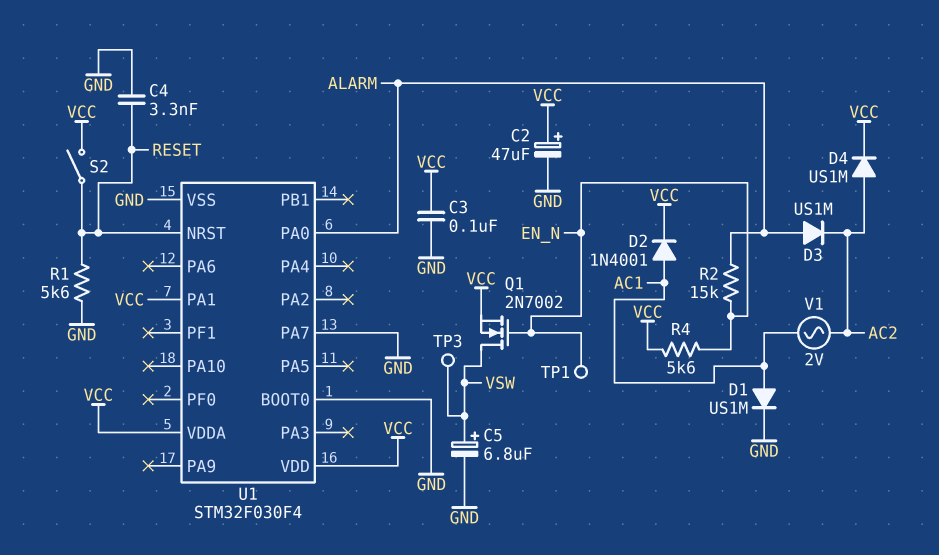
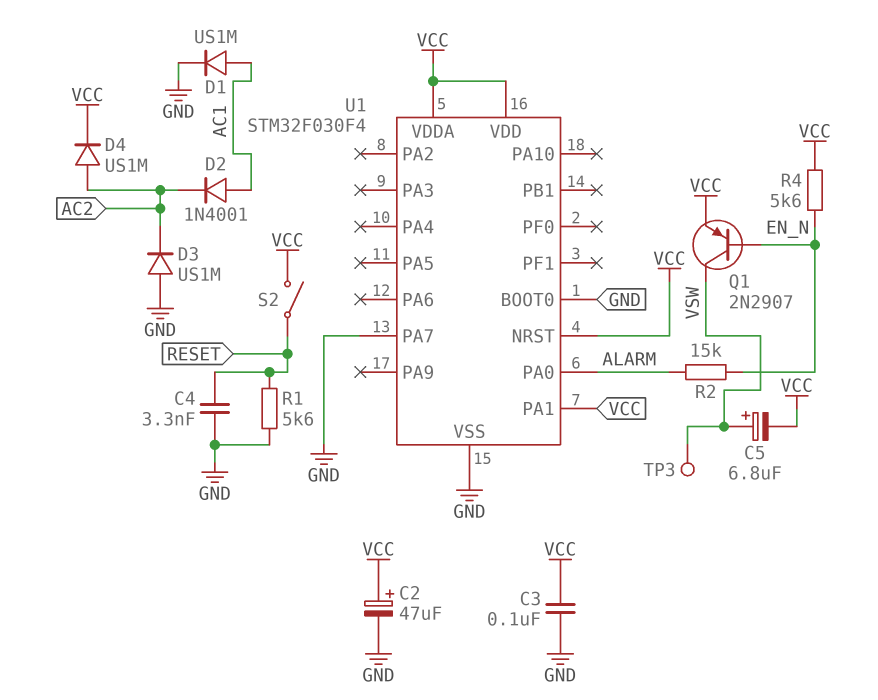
C5: 6.8uF (plus VSW, minus GND) -> 6.8uF (plus VSW, minus VCC)
D2: diode 1N4001 (A AC1, K VCC) -> diode 1N4001 (A AC1, K AC2)
D3: diode US1M (A ALARM, K AC2) -> diode US1M (A GND, K AC2)
Q1: NMOS 2N7002 (G EN_N, D VSW, S VCC) -> PNP 2N2907 (B EN_N, C VSW, E VCC)
TP1: test point (EN_N) -> none
U1 pin NRST: RESET -> VCC
V1: AC 2V (AC1, AC2) -> none

